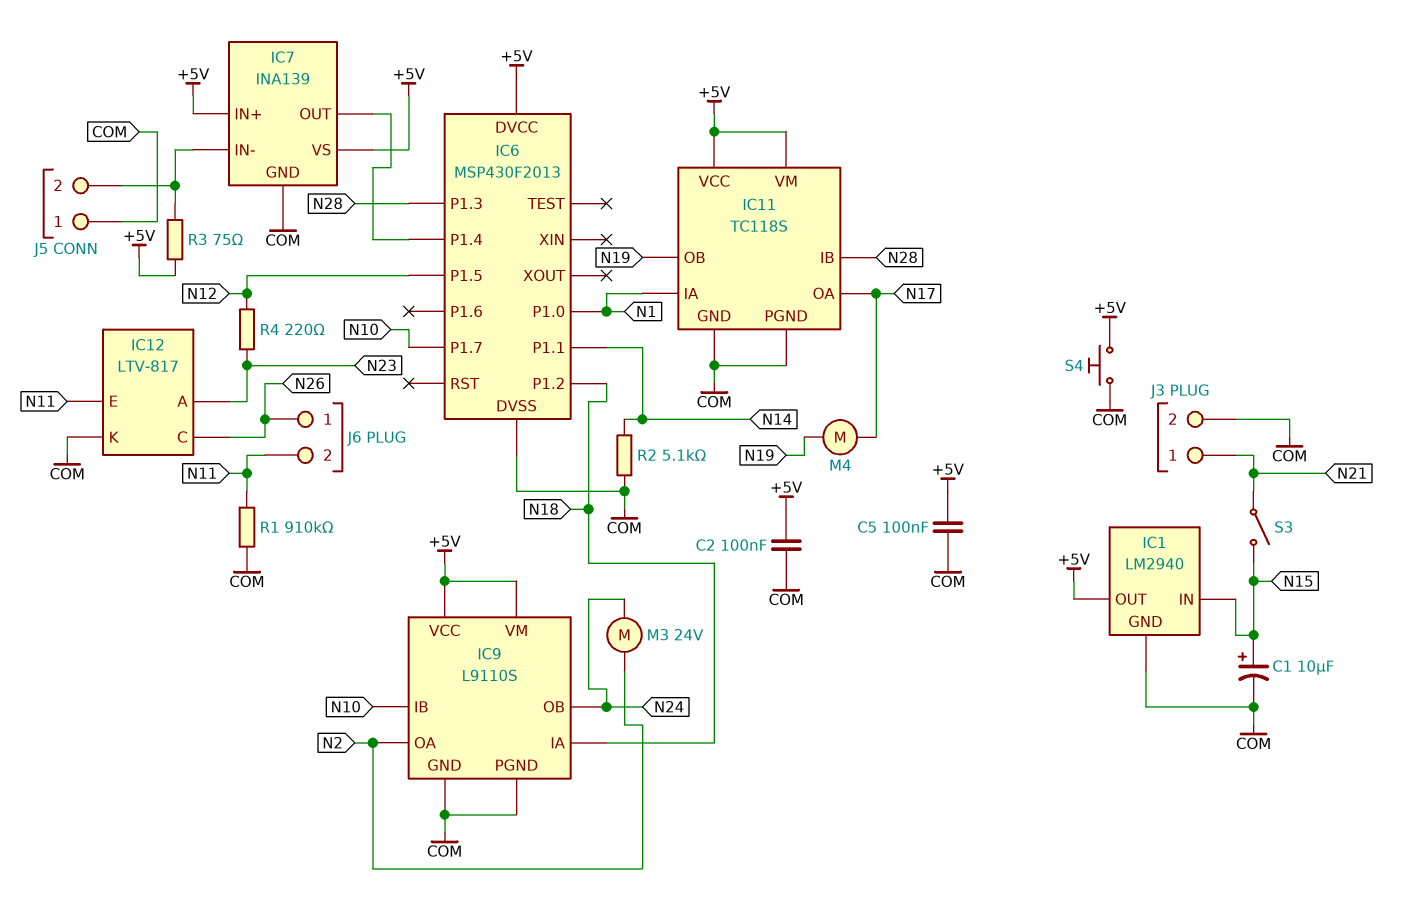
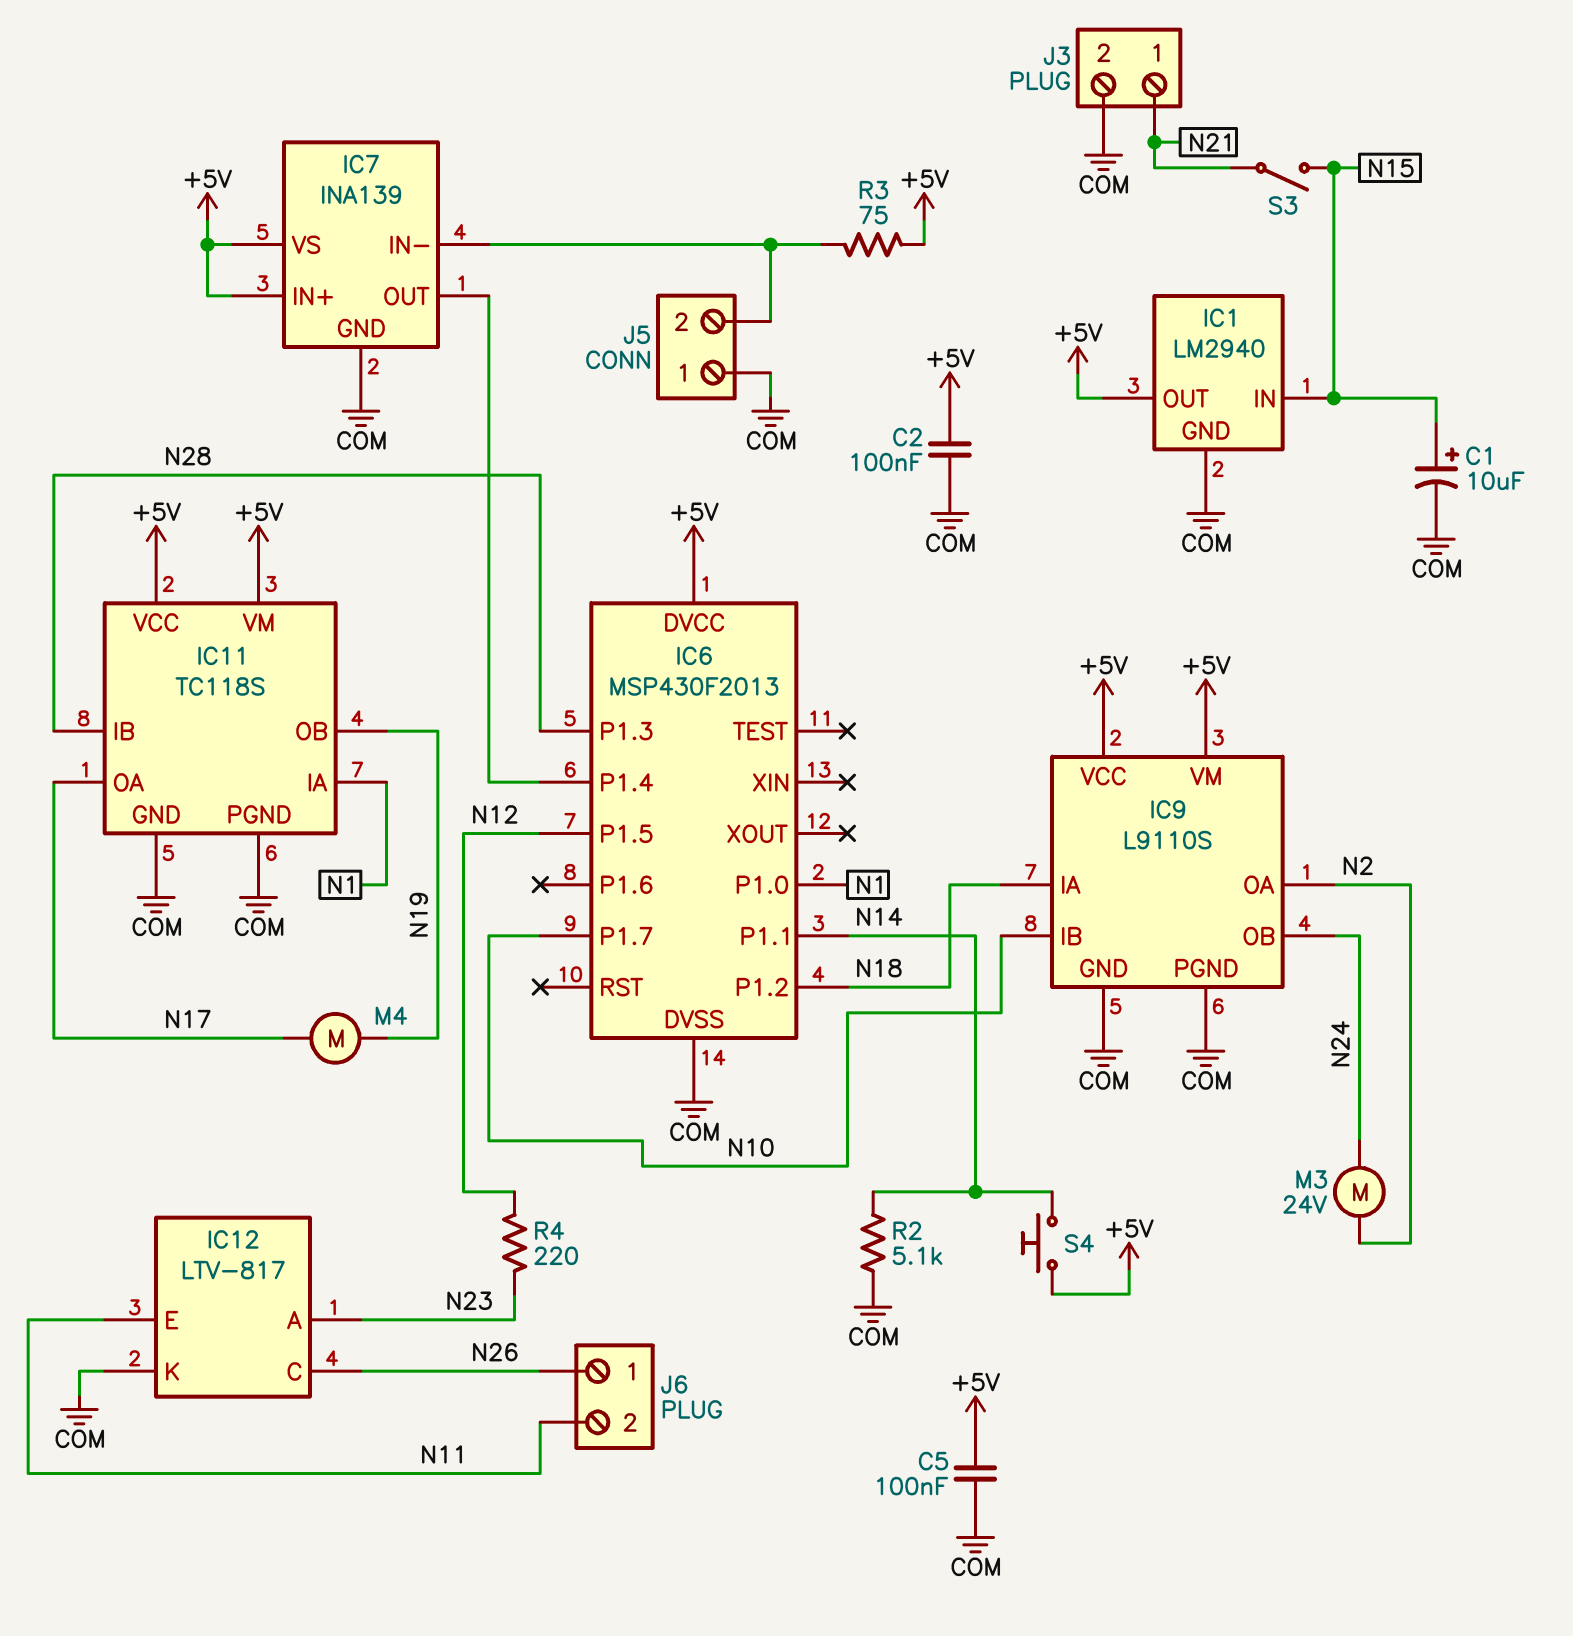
R1: 910k (COM, N11) -> none
S4: button (+5V, COM) -> button (+5V, N14)

